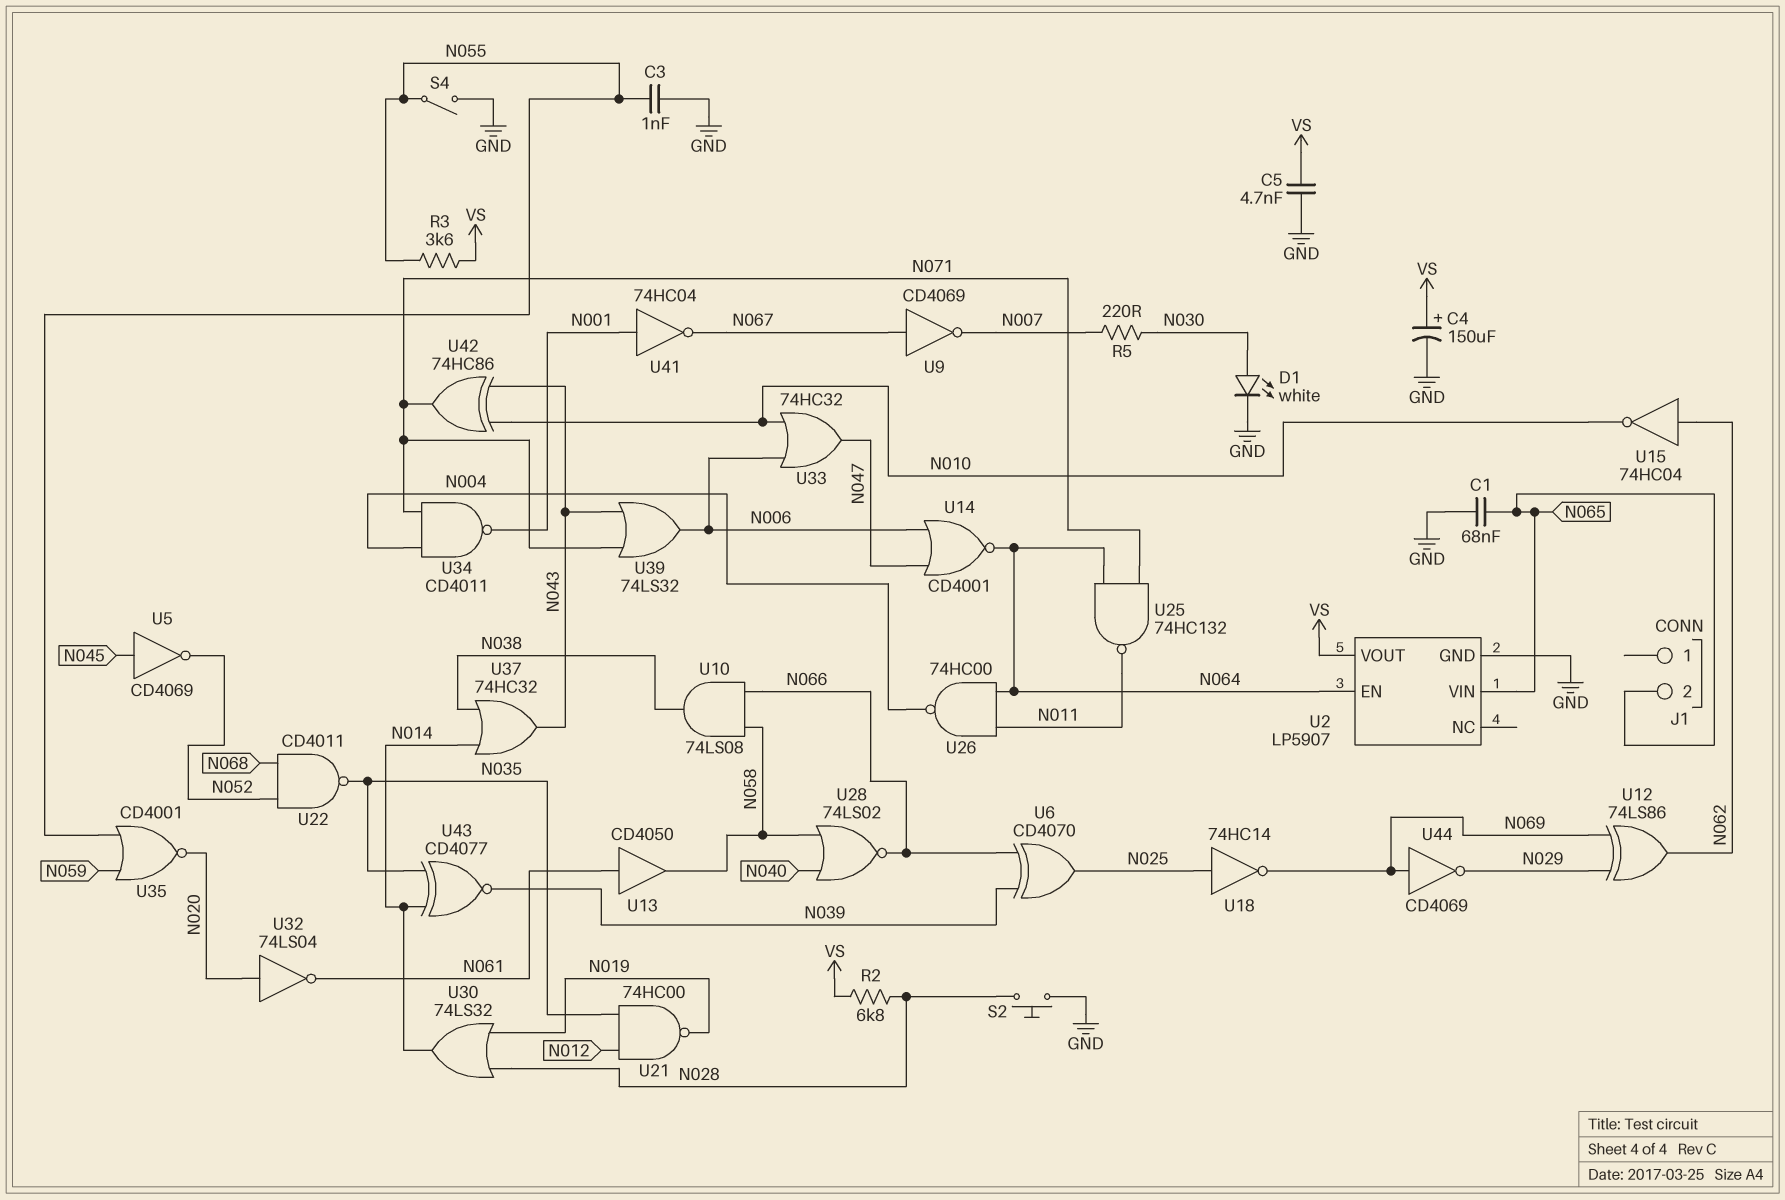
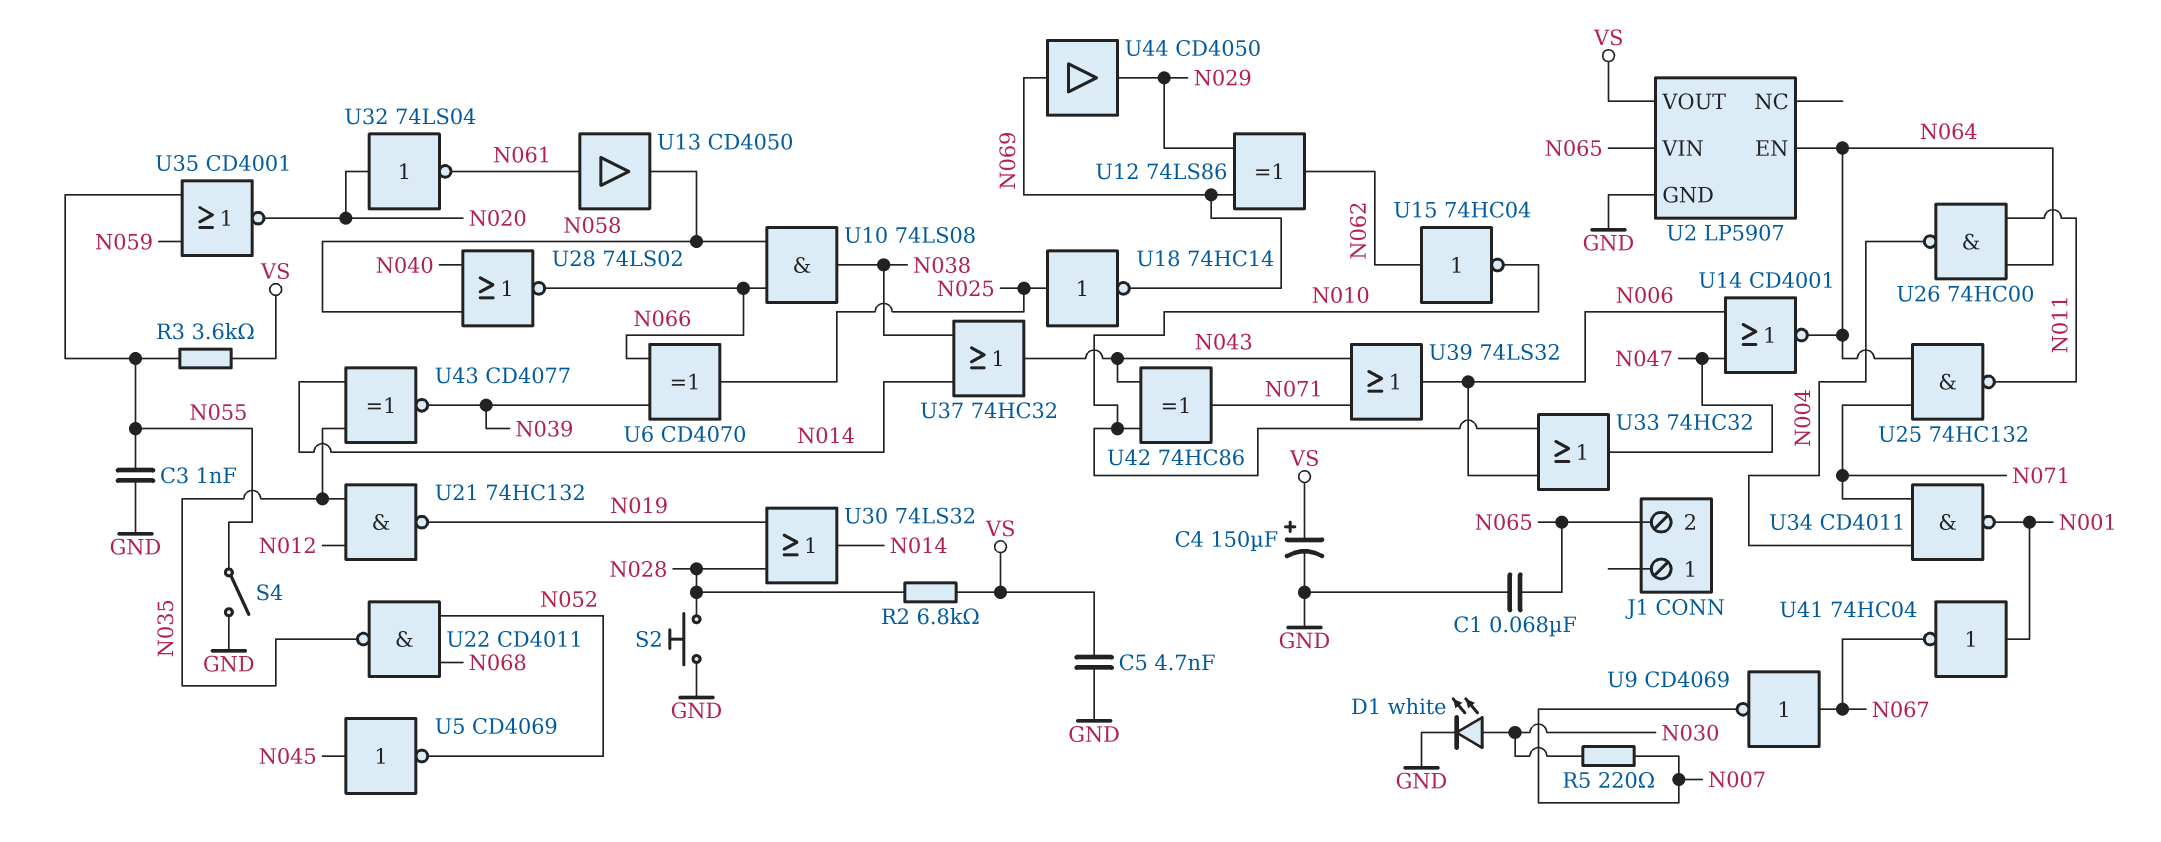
U21: NAND 74HC00 (in N012, in N035, out N019) -> NAND 74HC132 (in N012, in N035, out N019)
U44: NOT CD4069 (in N069, out N029) -> buffer CD4050 (in N069, out N029)

